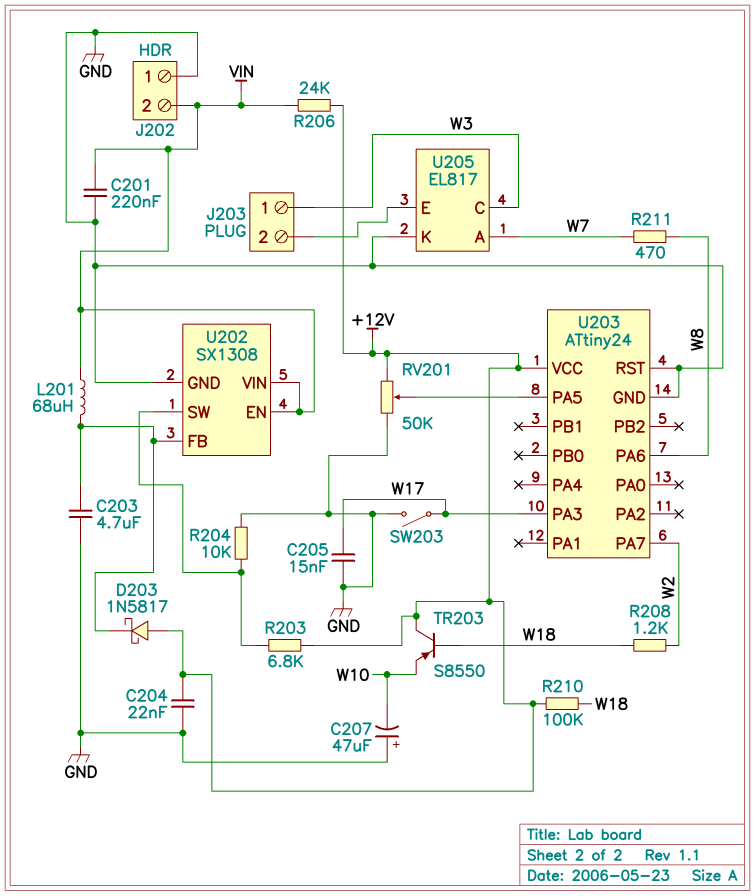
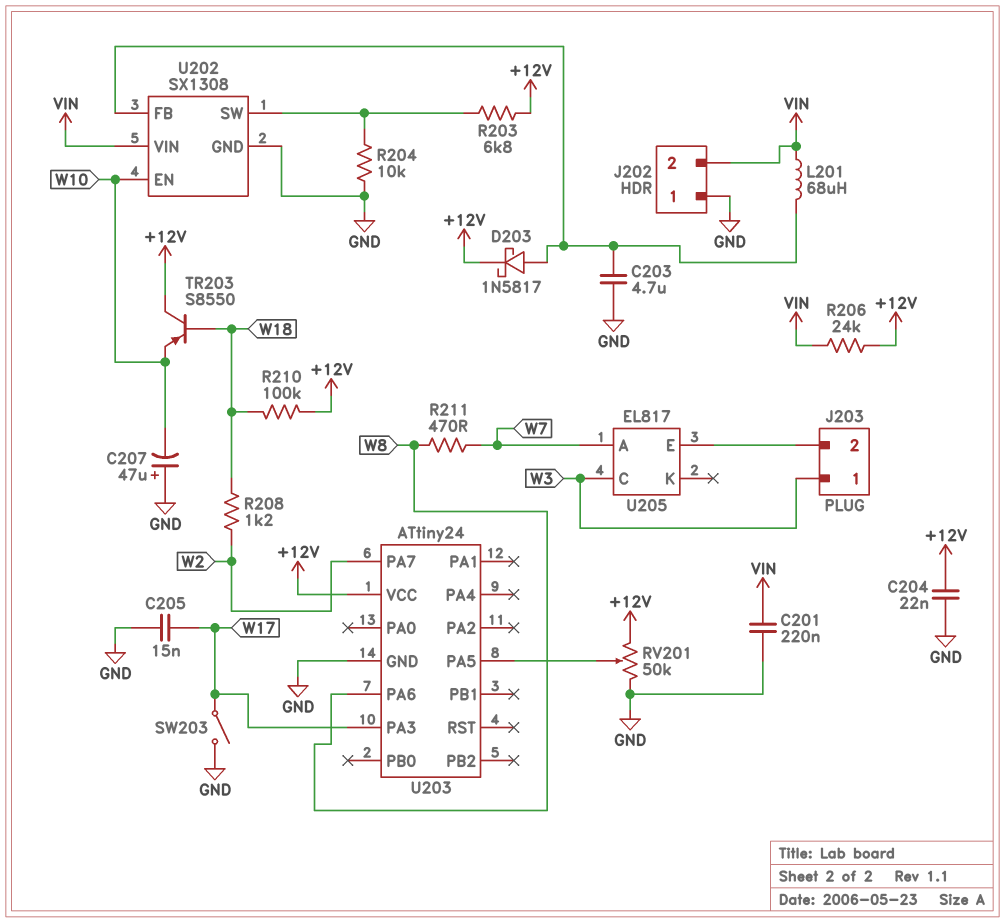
D203: schottky 1N5817 (A +12V, K U202/FB) -> schottky 1N5817 (A U202/FB, K +12V)
U202 pin EN: VIN -> W10
U203 pin RST: GND -> none
U205 pin K: GND -> none

